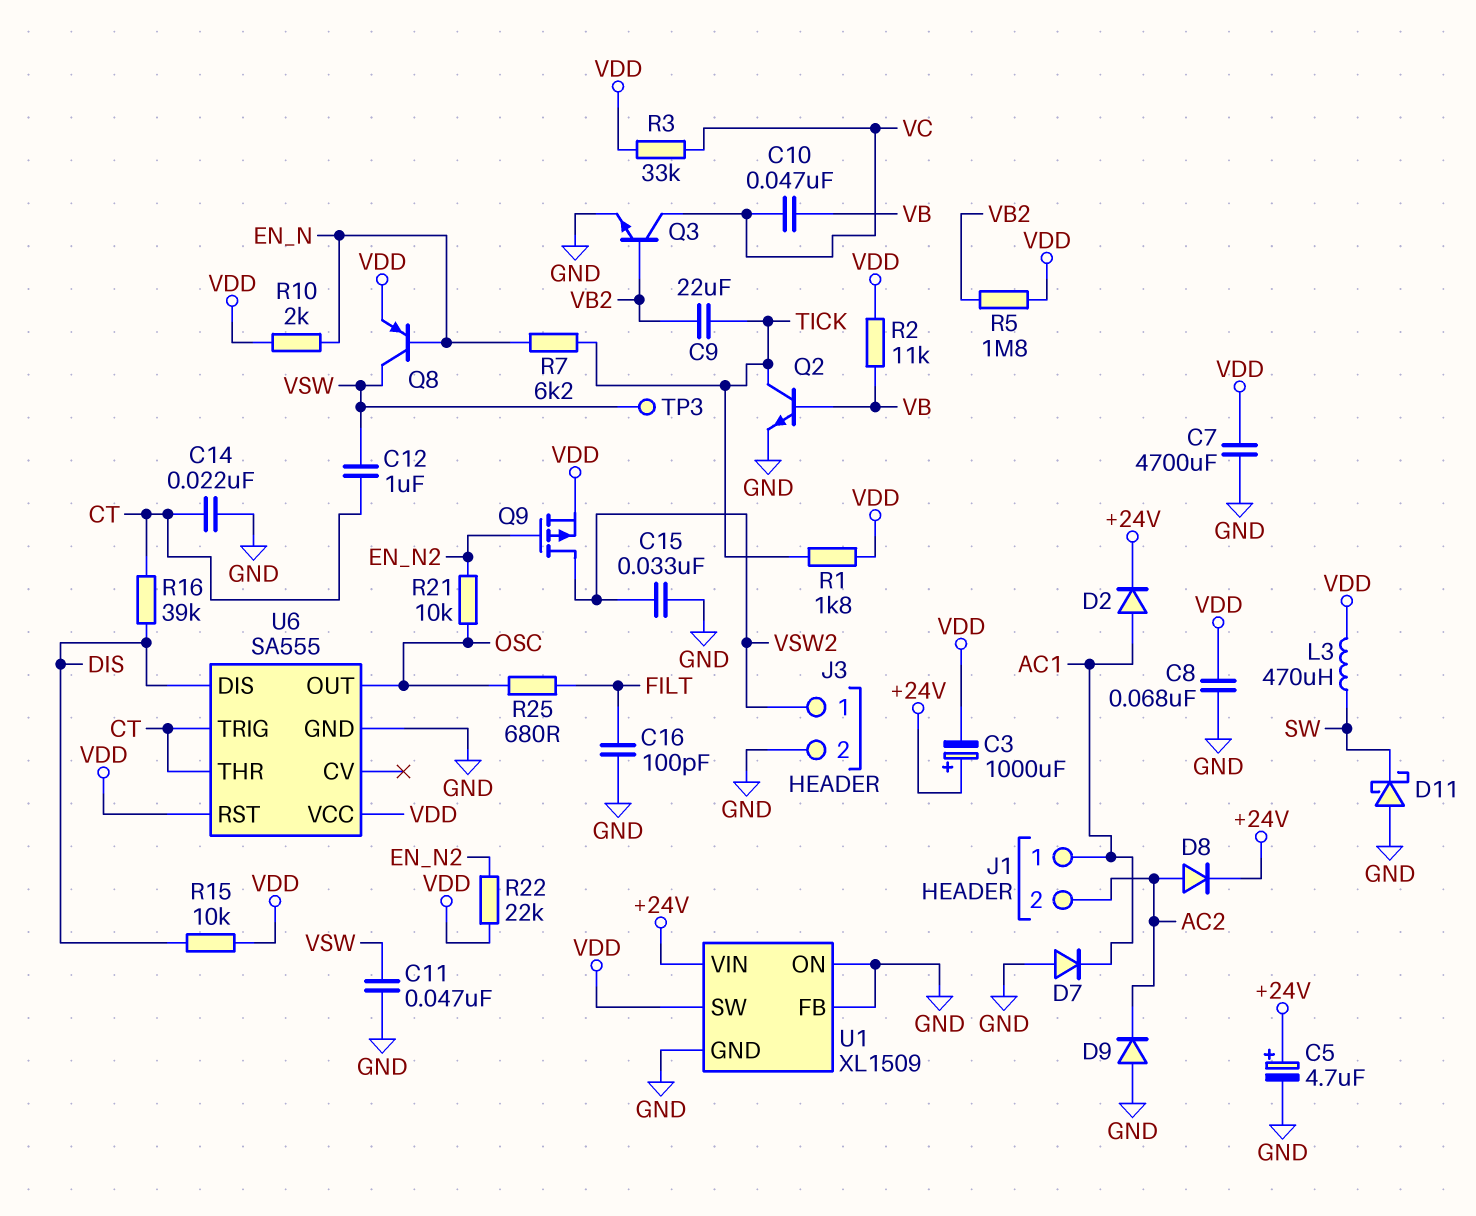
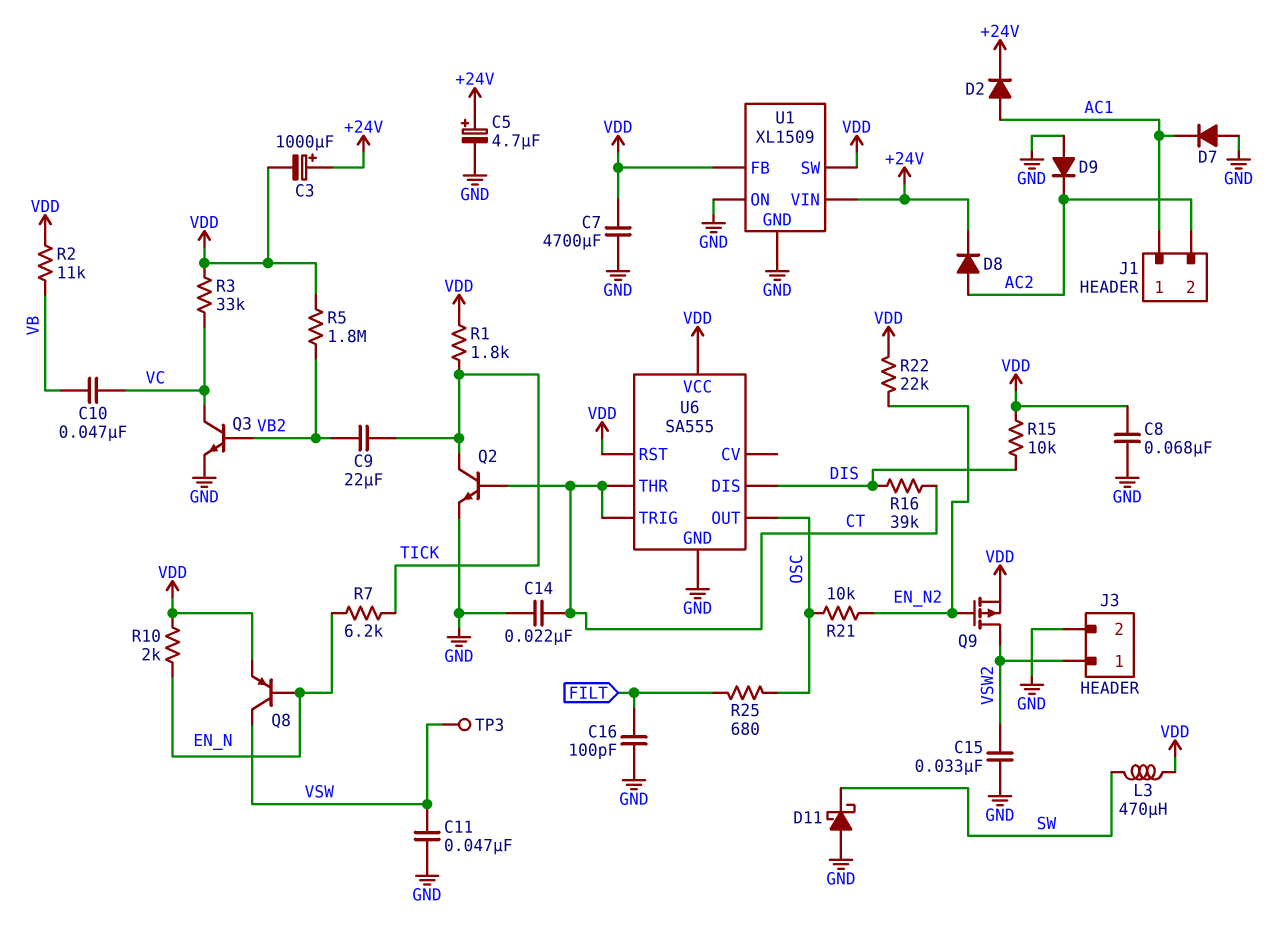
C12: 1uF (CT, VSW) -> none
Q2: NPN (B VB, C TICK, E GND) -> NPN (B CT, C TICK, E GND)
U1 pin FB: GND -> VDD

